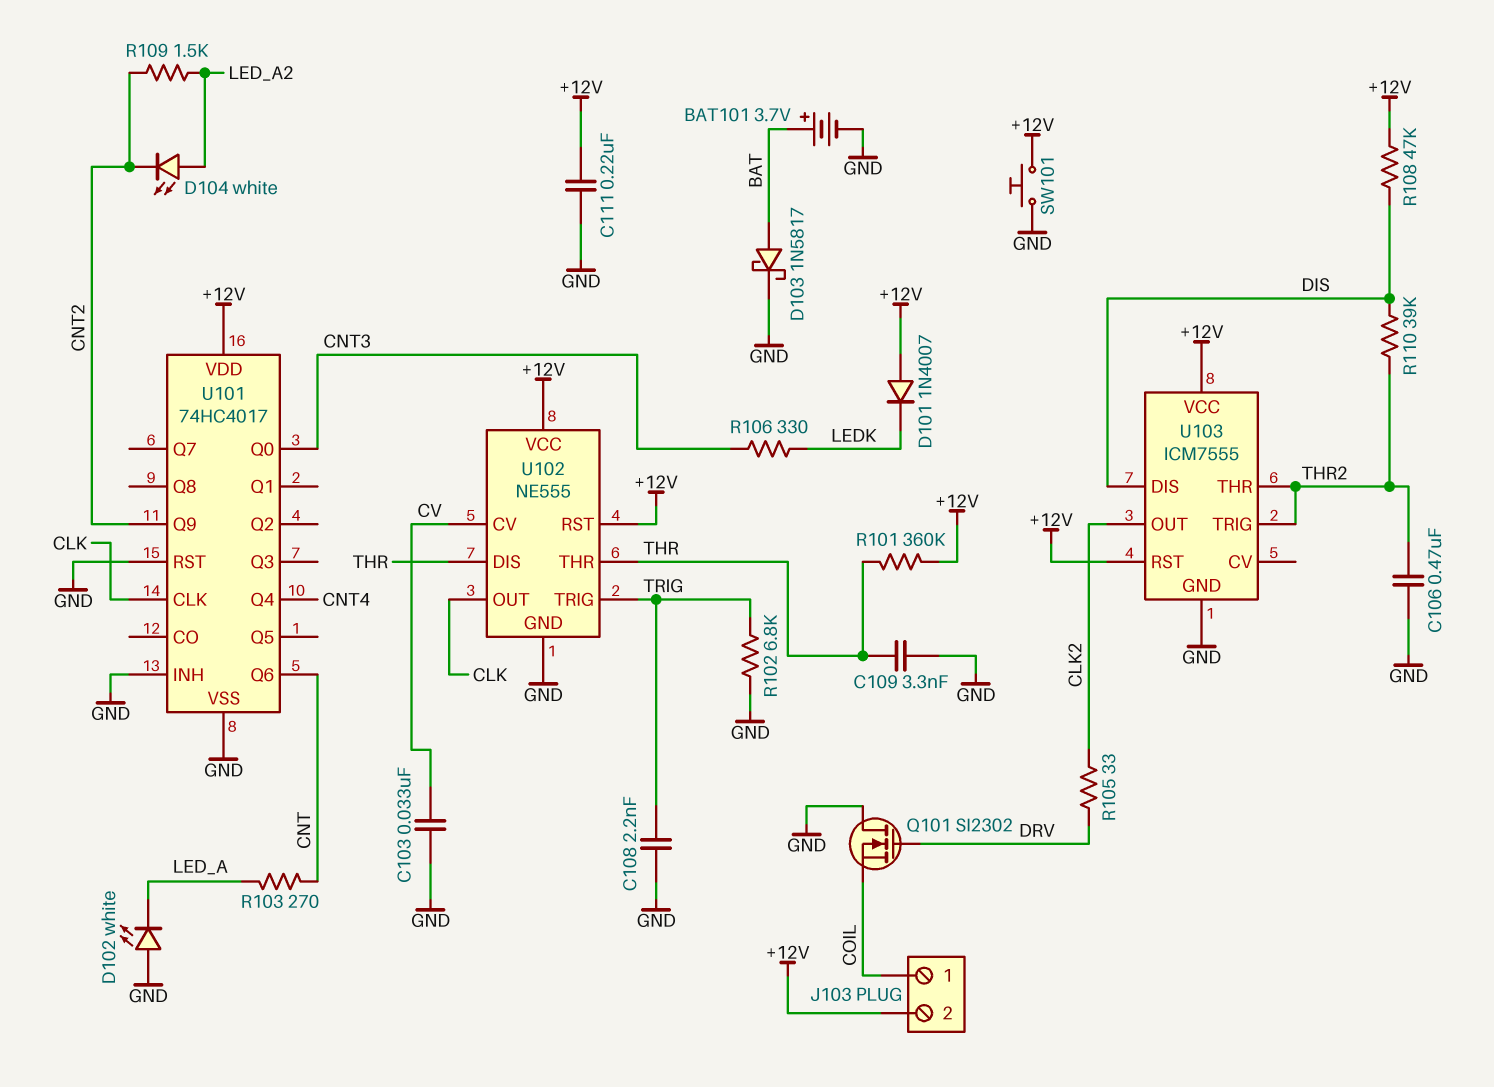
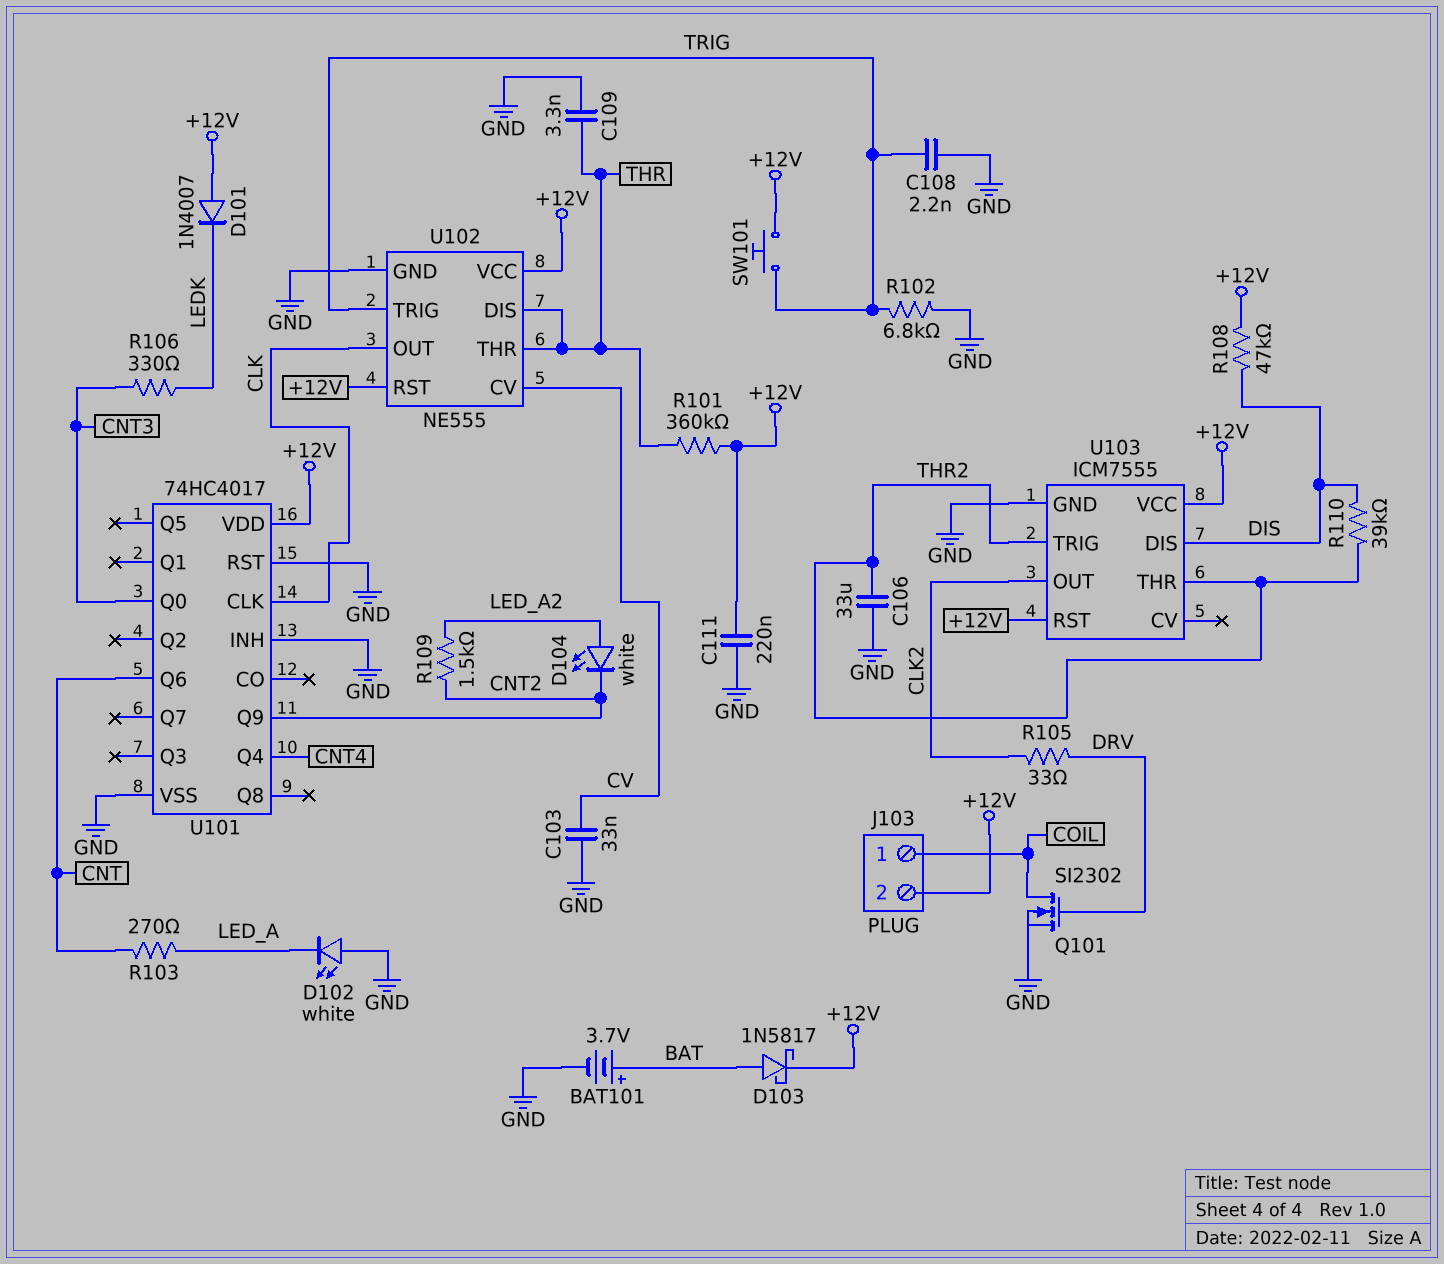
C106: 470nF (GND, THR2) -> 33uF (GND, THR2)
D103: schottky 1N5817 (A BAT, K GND) -> schottky 1N5817 (A BAT, K +12V)
Q101: NMOS SI2302 (G DRV, D GND, S COIL) -> NMOS SI2302 (G DRV, D COIL, S GND)
SW101: button (+12V, GND) -> button (+12V, TRIG)

